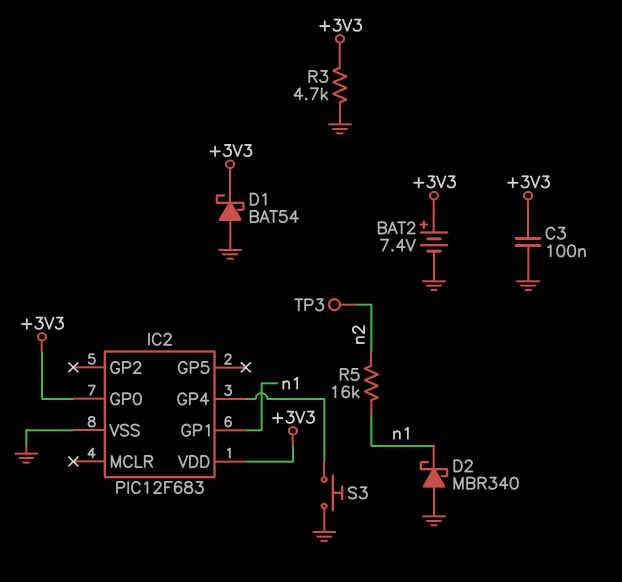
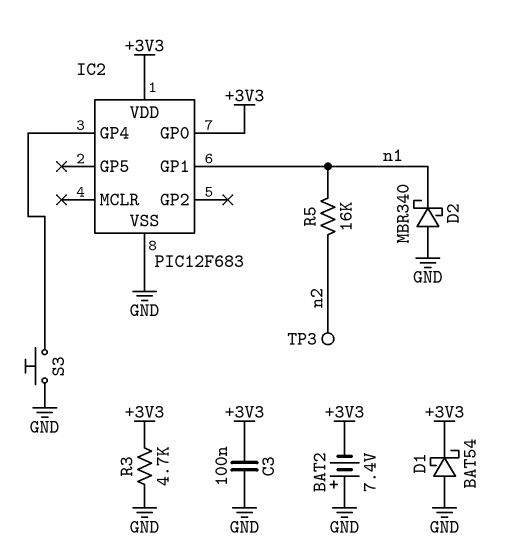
BAT2: 7.4V (plus +3V3, minus GND) -> 7.4V (plus GND, minus +3V3)

